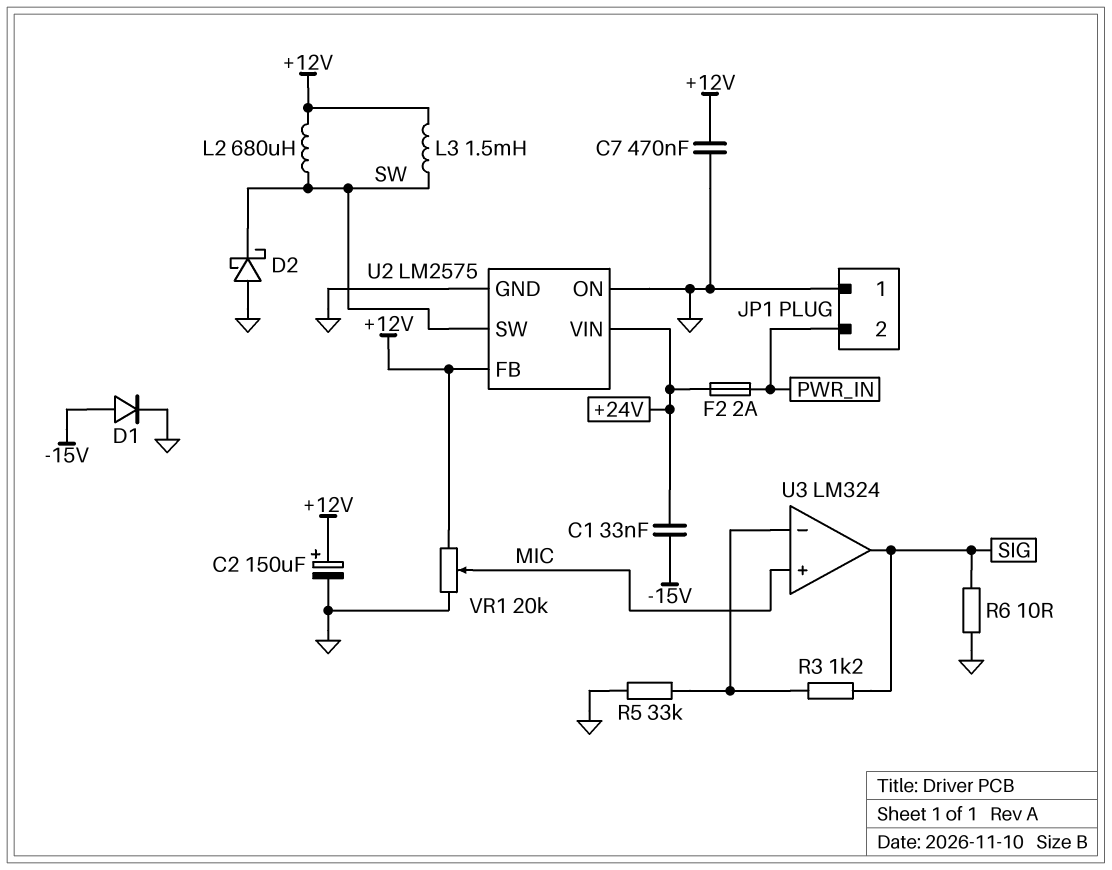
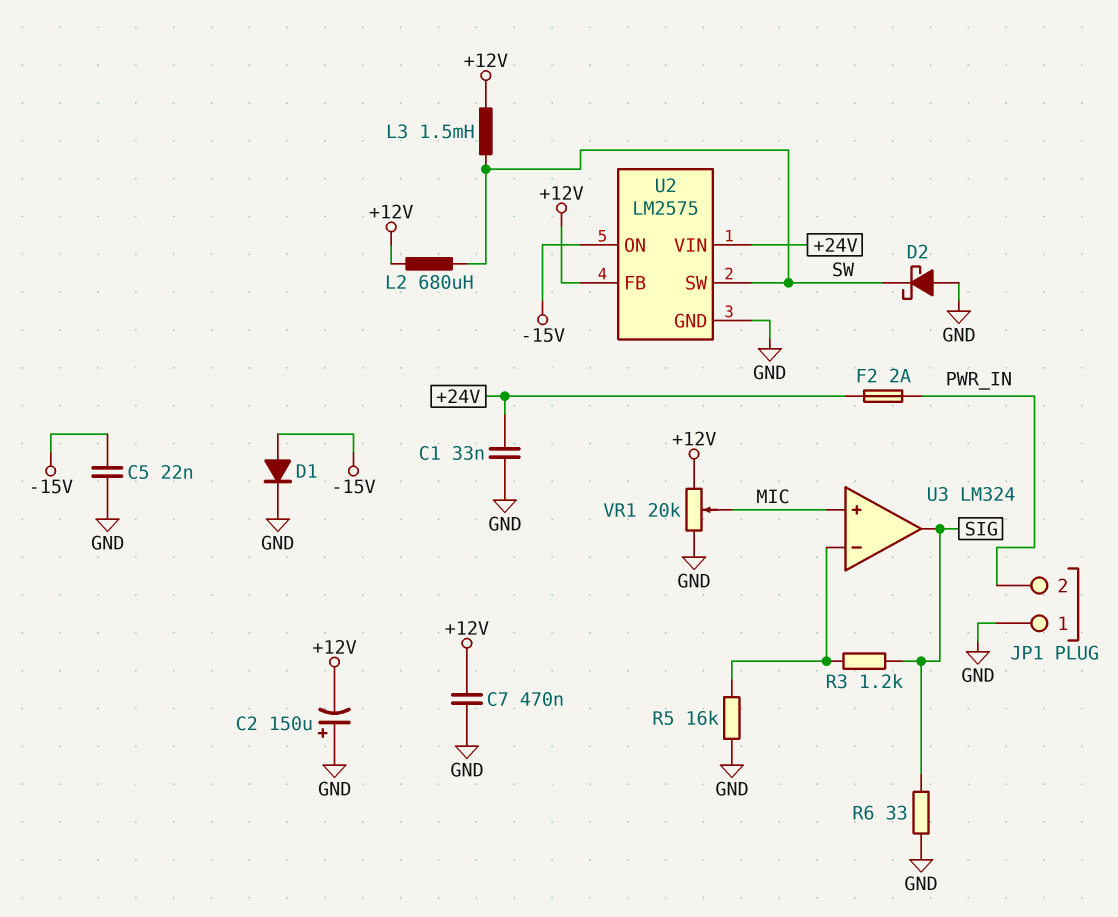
C1: 33nF (+24V, -15V) -> 33nF (+24V, GND)
C2: 150uF (plus +12V, minus GND) -> 150uF (plus GND, minus +12V)
C5: none -> 22nF (-15V, GND)
R5: 33k (GND, U3/in-) -> 16k (GND, U3/in-)
R6: 10 (GND, SIG) -> 33 (GND, SIG)
U2 pin ON: GND -> -15V

